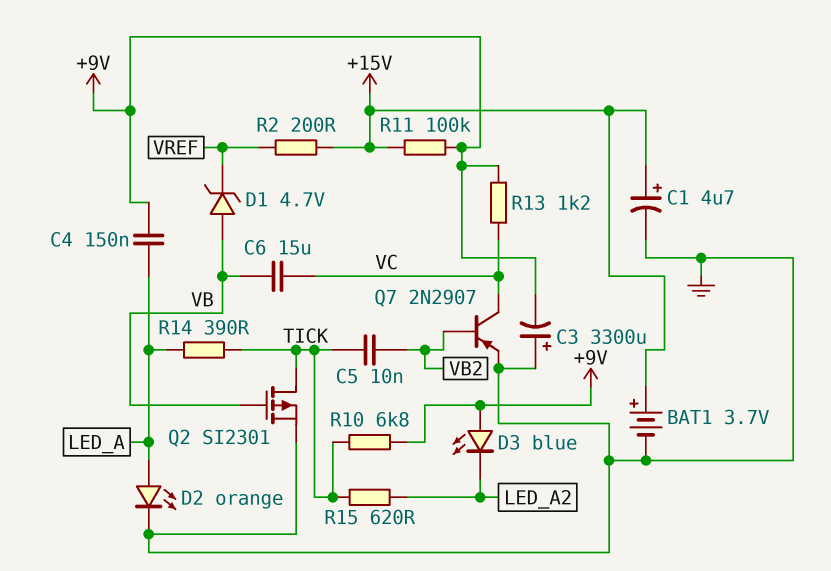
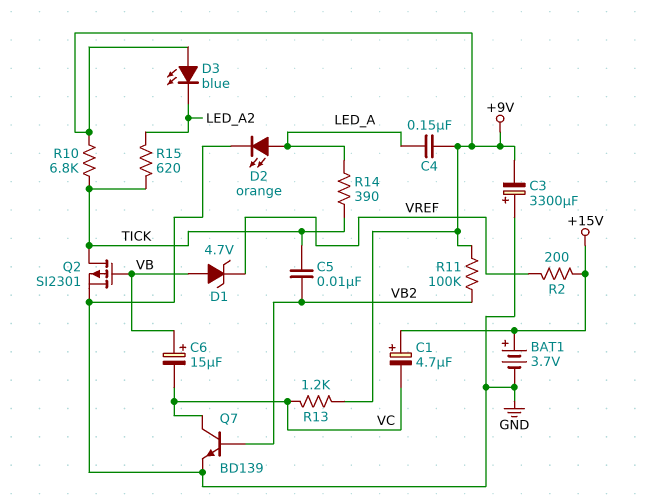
C1: 4.7uF (plus +15V, minus GND) -> 4.7uF (plus +15V, minus VC)
C6: 15uF (VB, VC) -> 15uF (plus VB, minus VC)
Q7: PNP 2N2907 (B VB2, C VC, E GND) -> NPN BD139 (B VB2, C VC, E GND)
R11: 100k (+9V, +15V) -> 100k (+9V, VB2)

